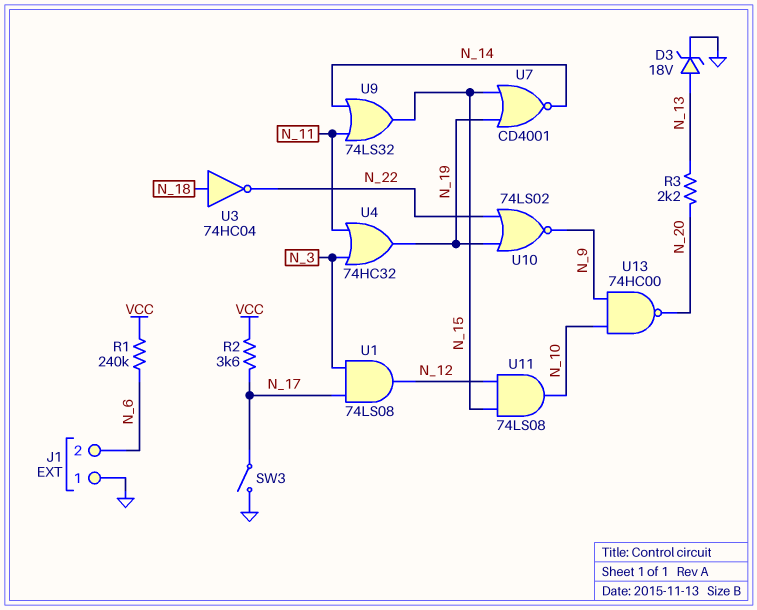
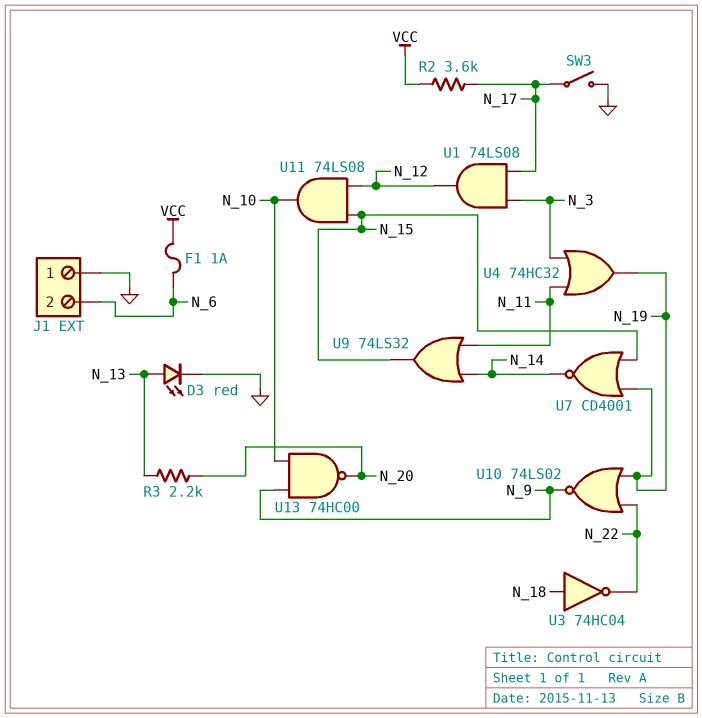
D3: zener 18V (A N_13, K GND) -> LED red (A N_13, K GND)
F1: none -> 1A (N_6, VCC)
R1: 240k (N_6, VCC) -> none

